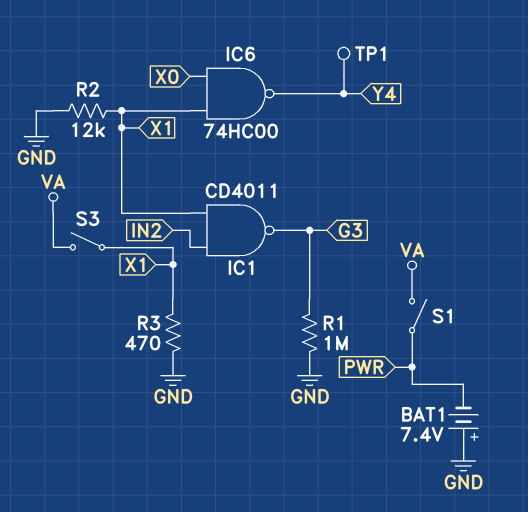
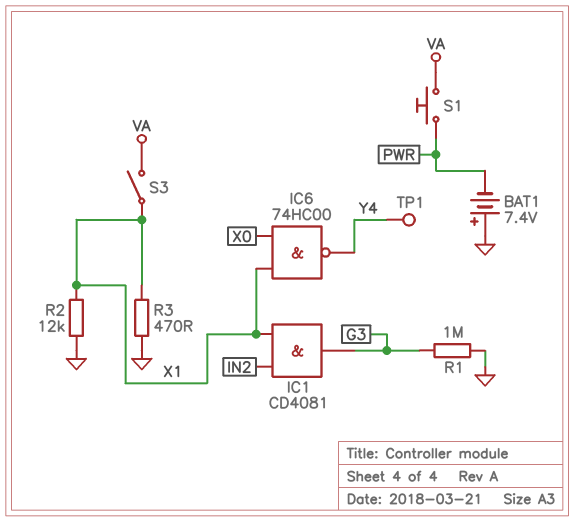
IC1: NAND CD4011 (in IN2, in X1, out G3) -> AND CD4081 (in IN2, in X1, out G3)
S1: switch (PWR, VA) -> button (PWR, VA)

